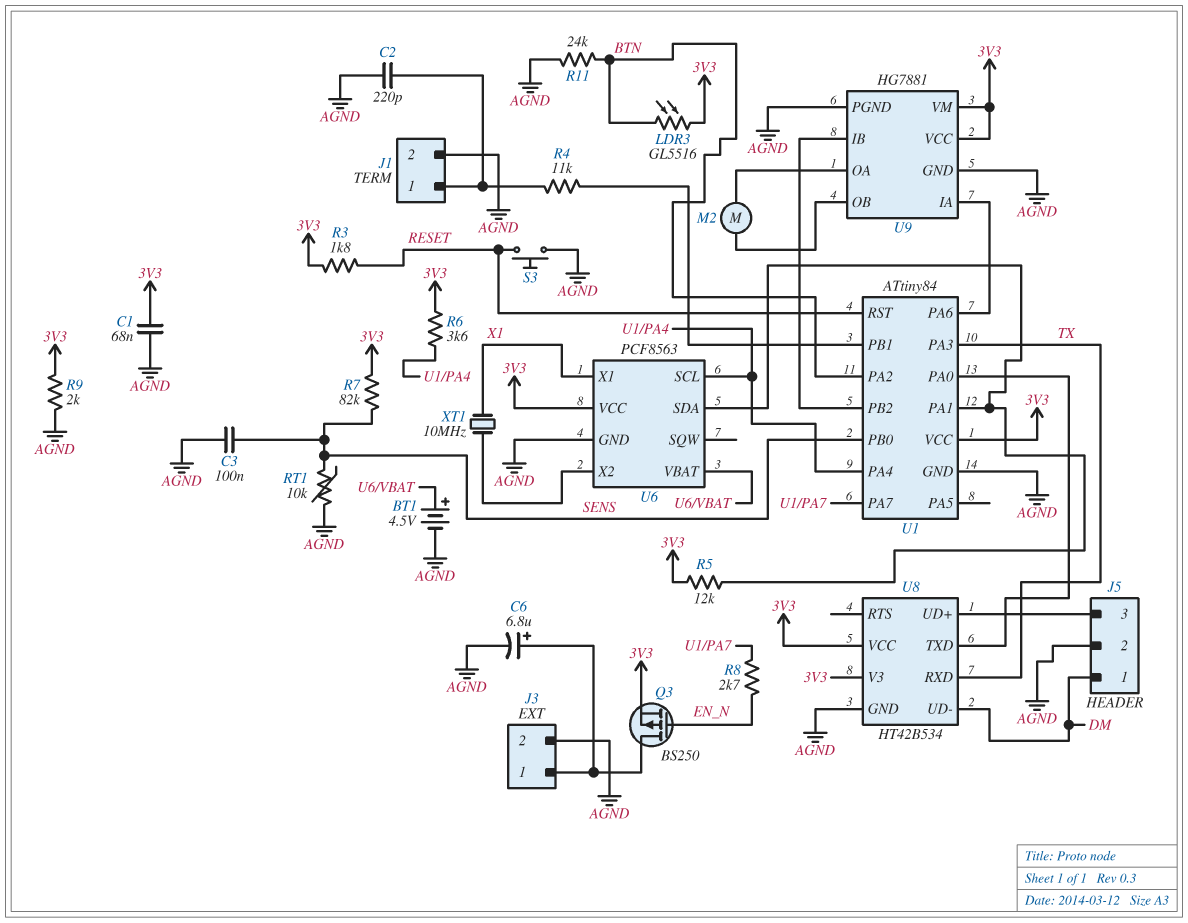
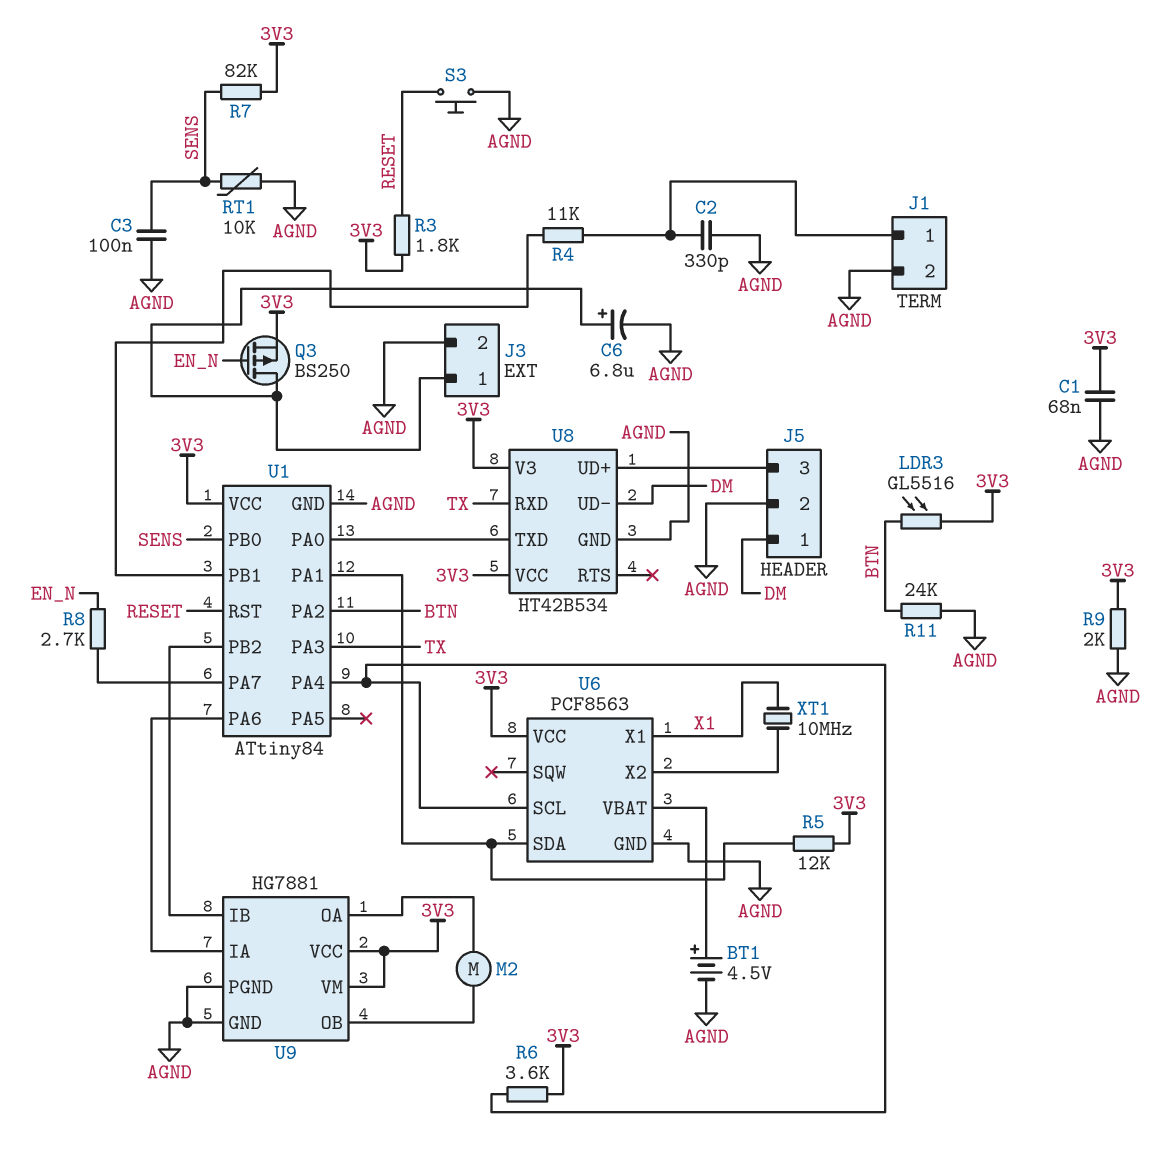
C2: 220pF (AGND, J1/1) -> 330pF (AGND, J1/1)

